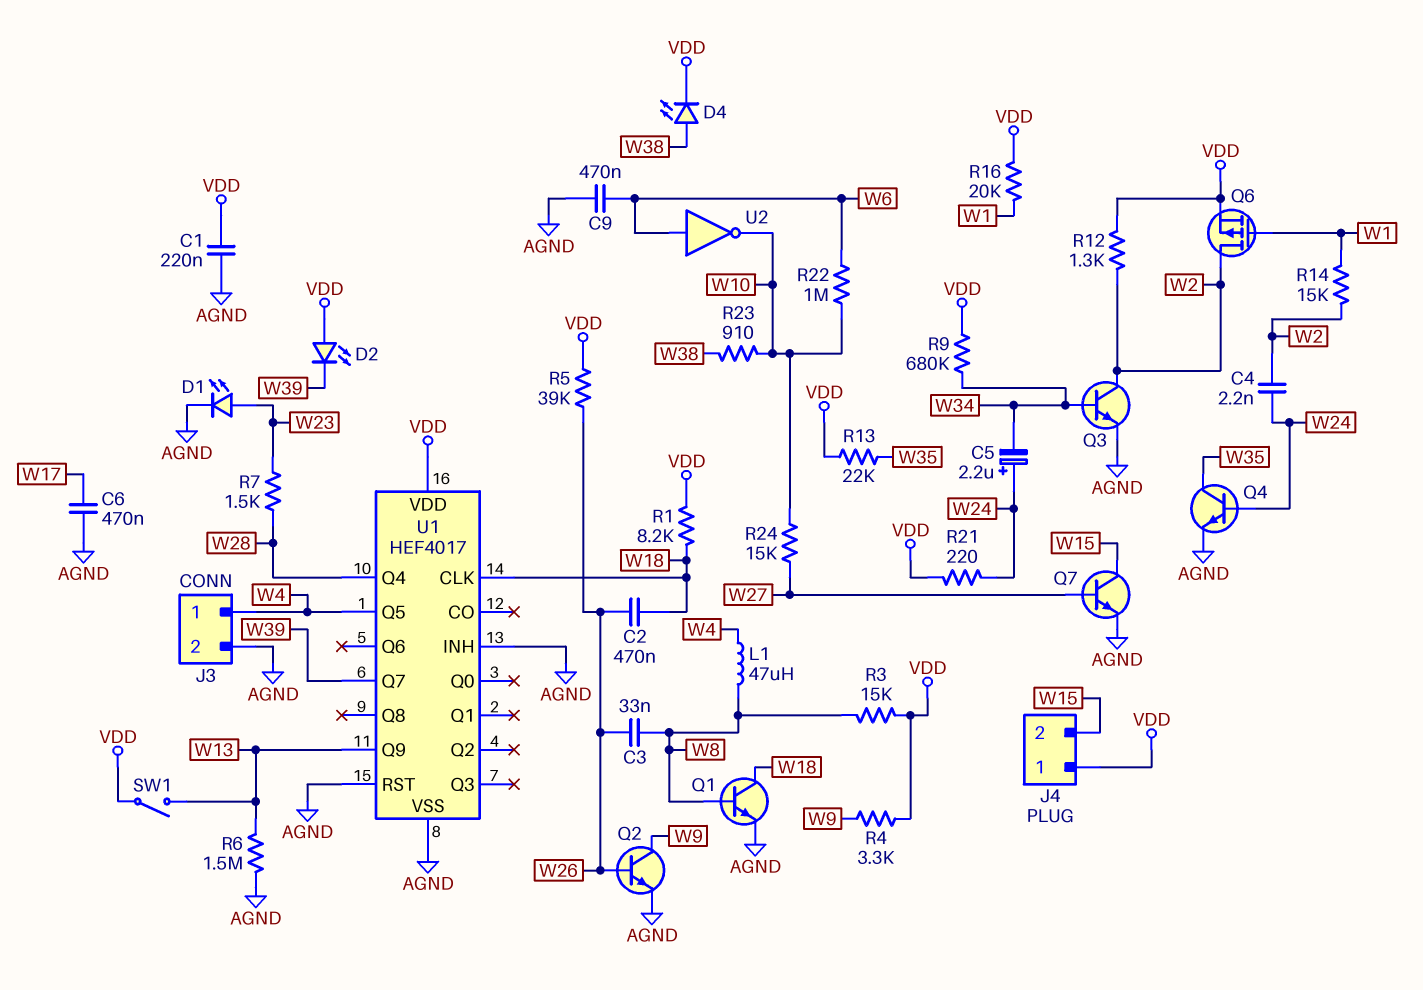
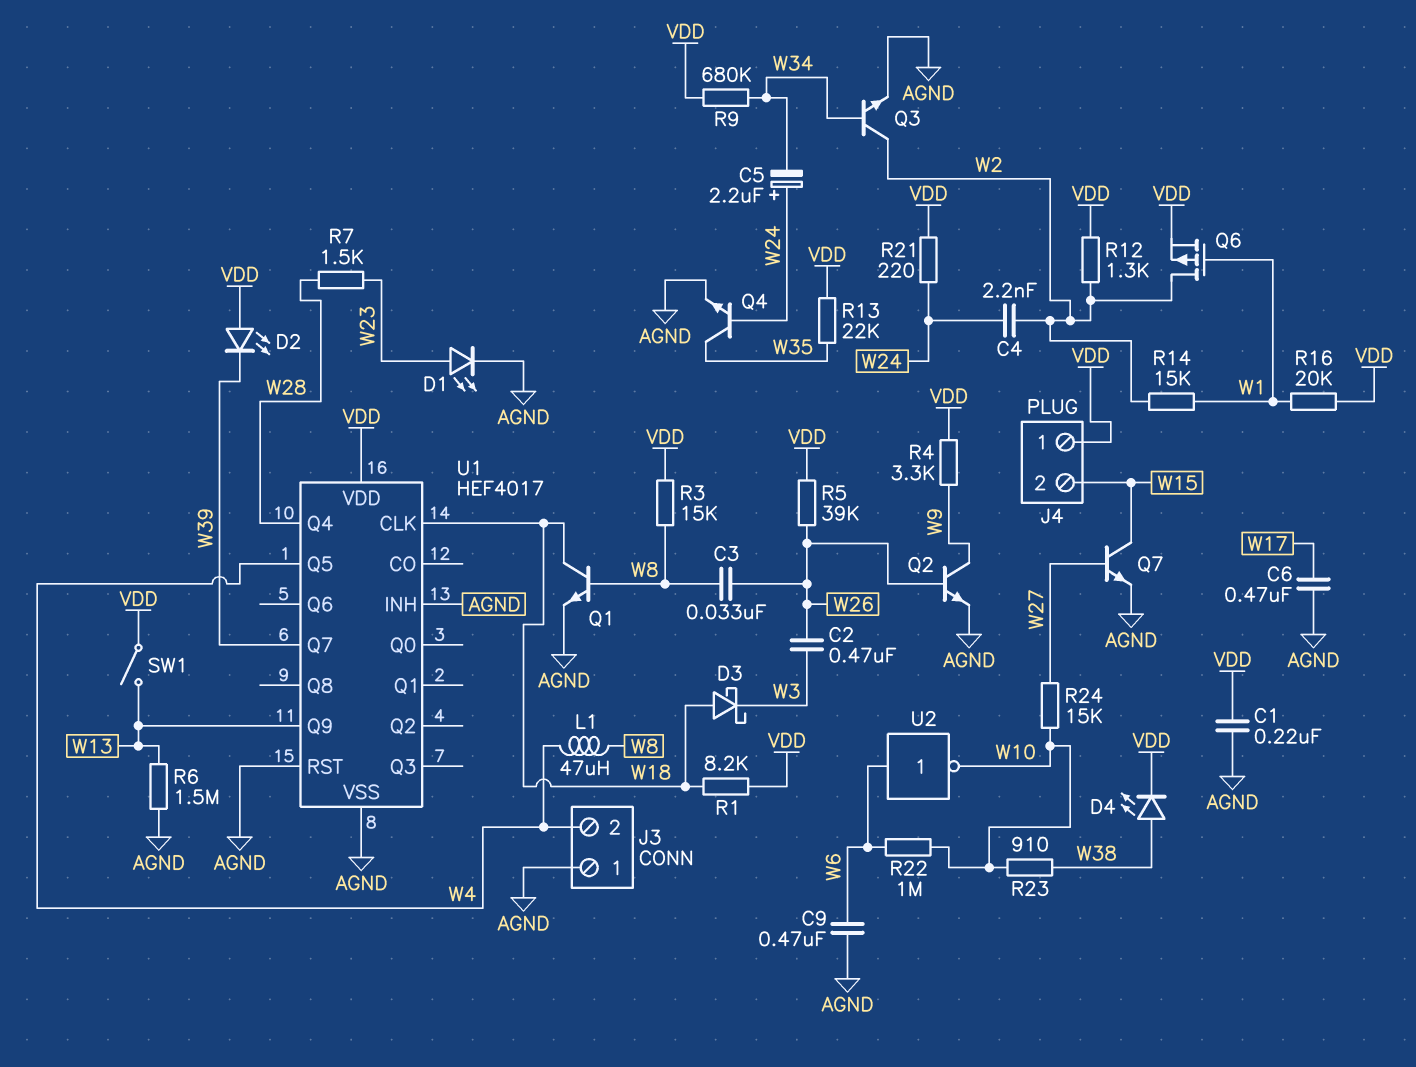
C2: 470nF (W18, W26) -> 470nF (W3, W26)
D3: none -> schottky (A W18, K W3)
J3 pin 1: W4 -> AGND
J3 pin 2: AGND -> W4

